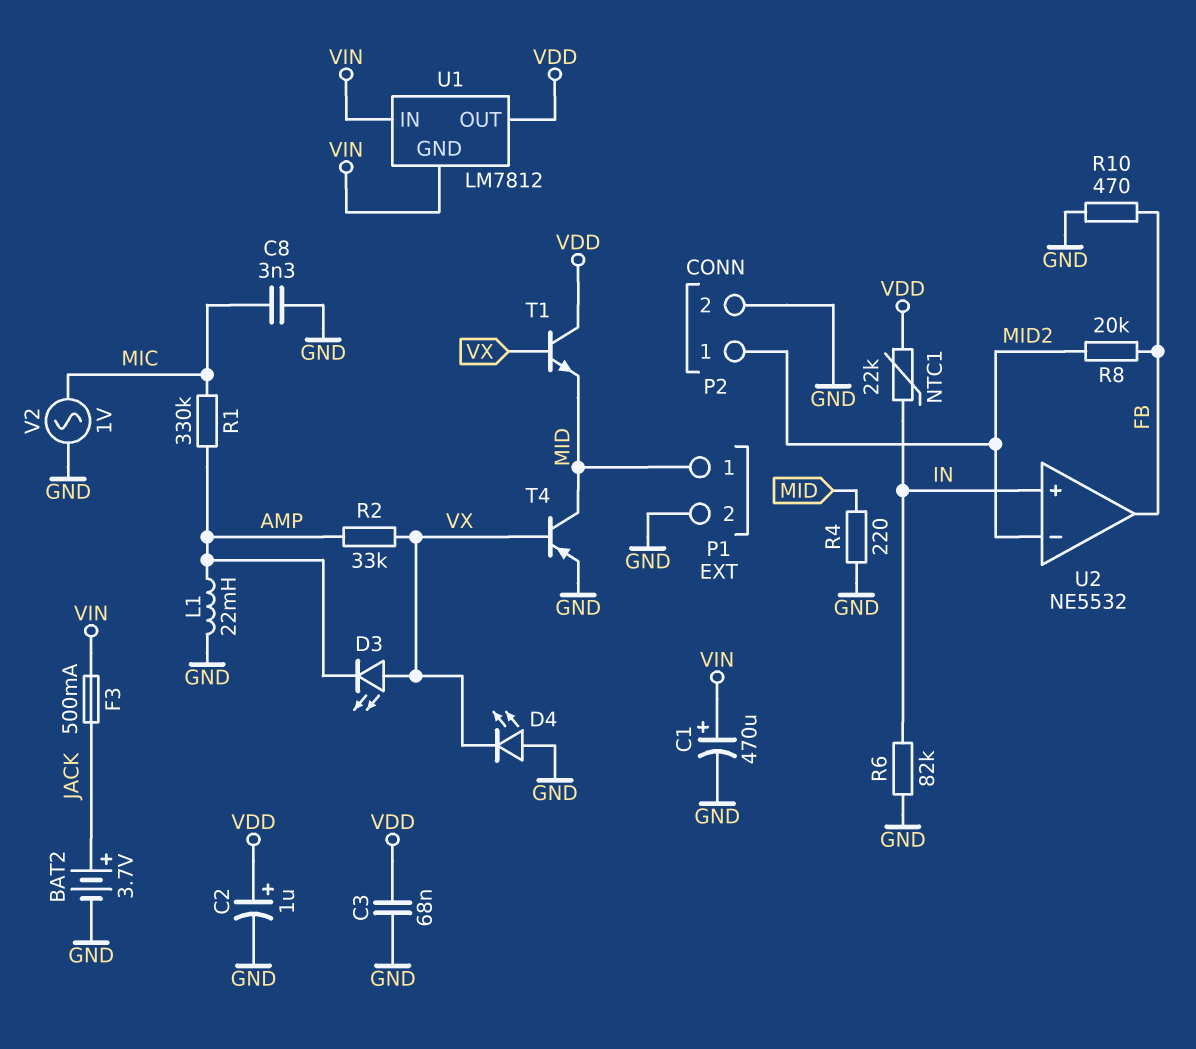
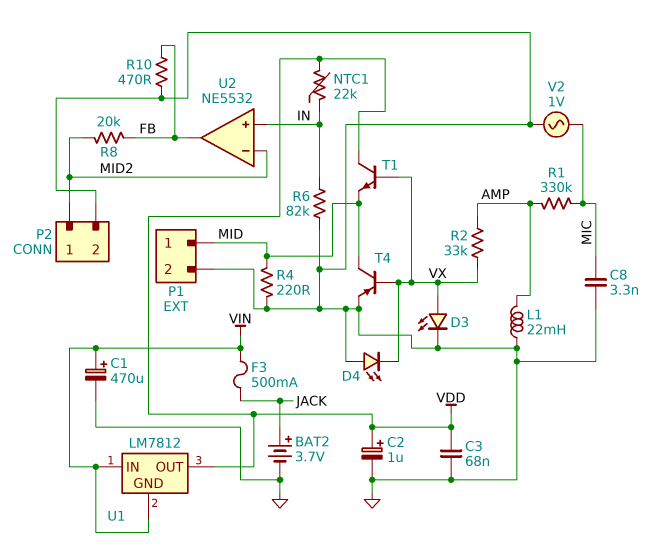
D3: LED (A VX, K AMP) -> LED (A VX, K GND)

